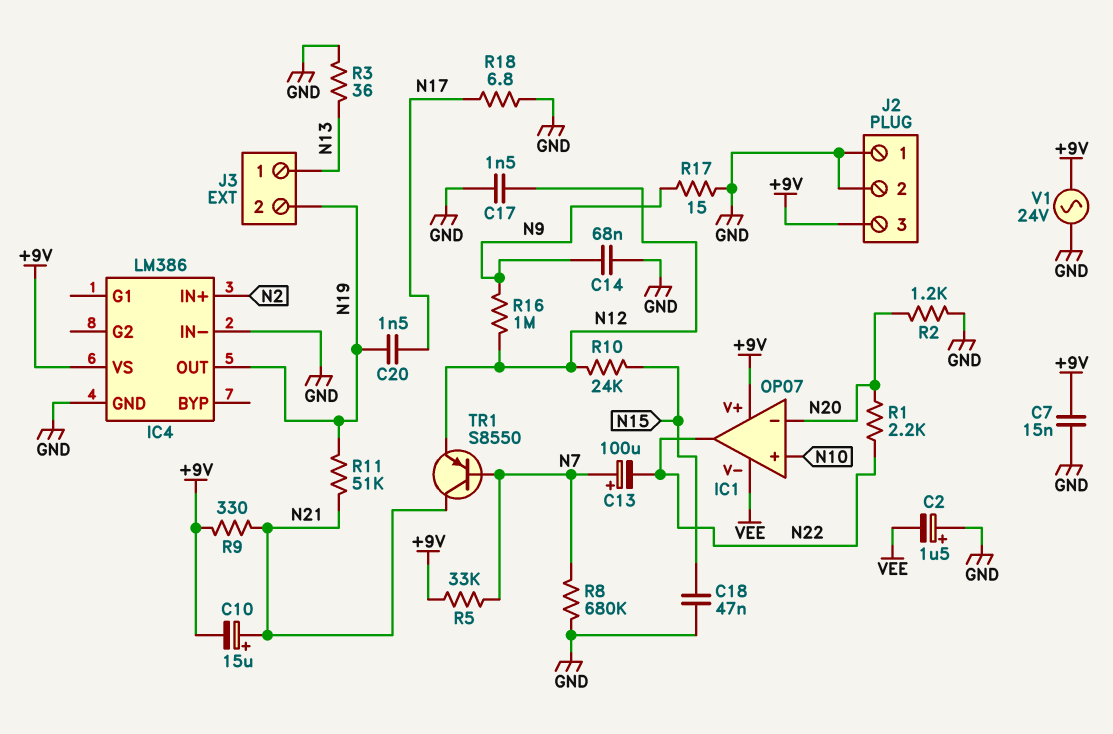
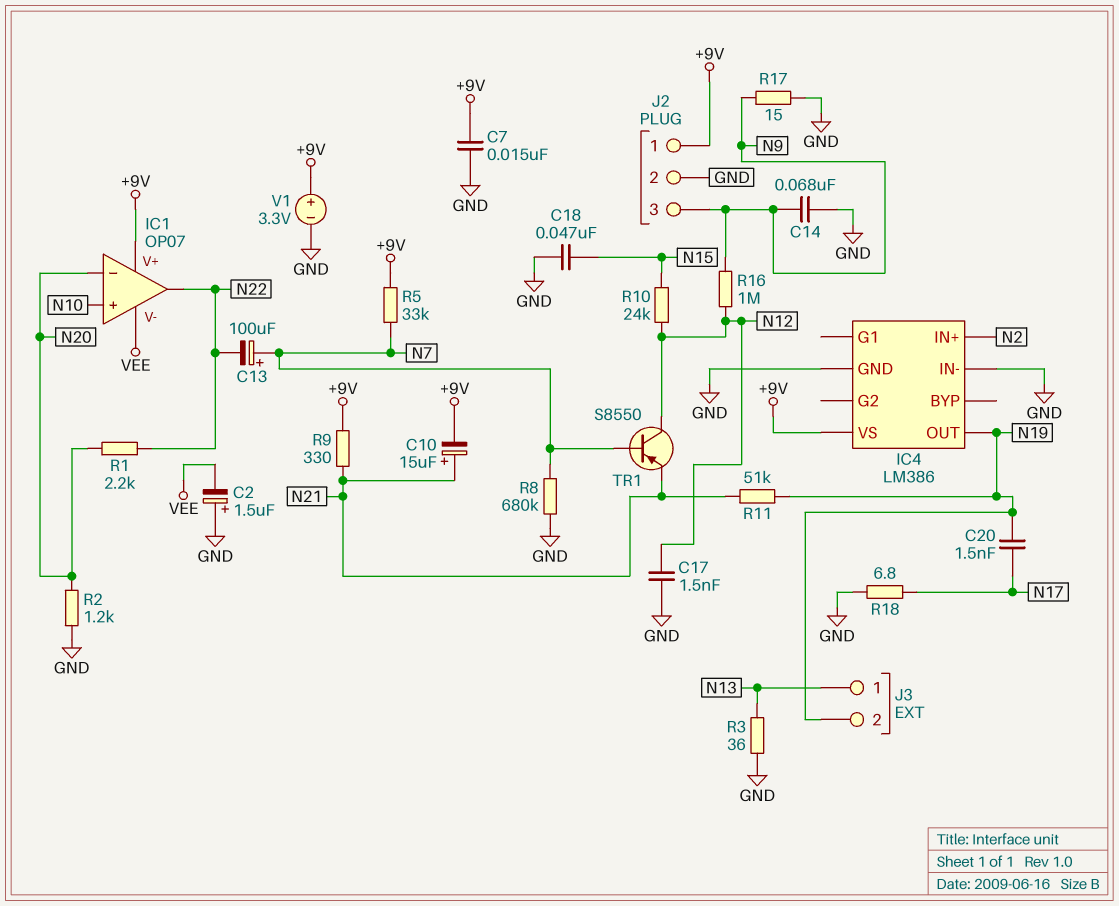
J2 pin 1: GND -> +9V
J2 pin 3: +9V -> N9
TR1: PNP S8550 (B N7, C N21, E N12) -> PNP S8550 (B N7, C N12, E N21)
V1: AC 24V (+9V, GND) -> 3.3V (plus +9V, minus GND)

